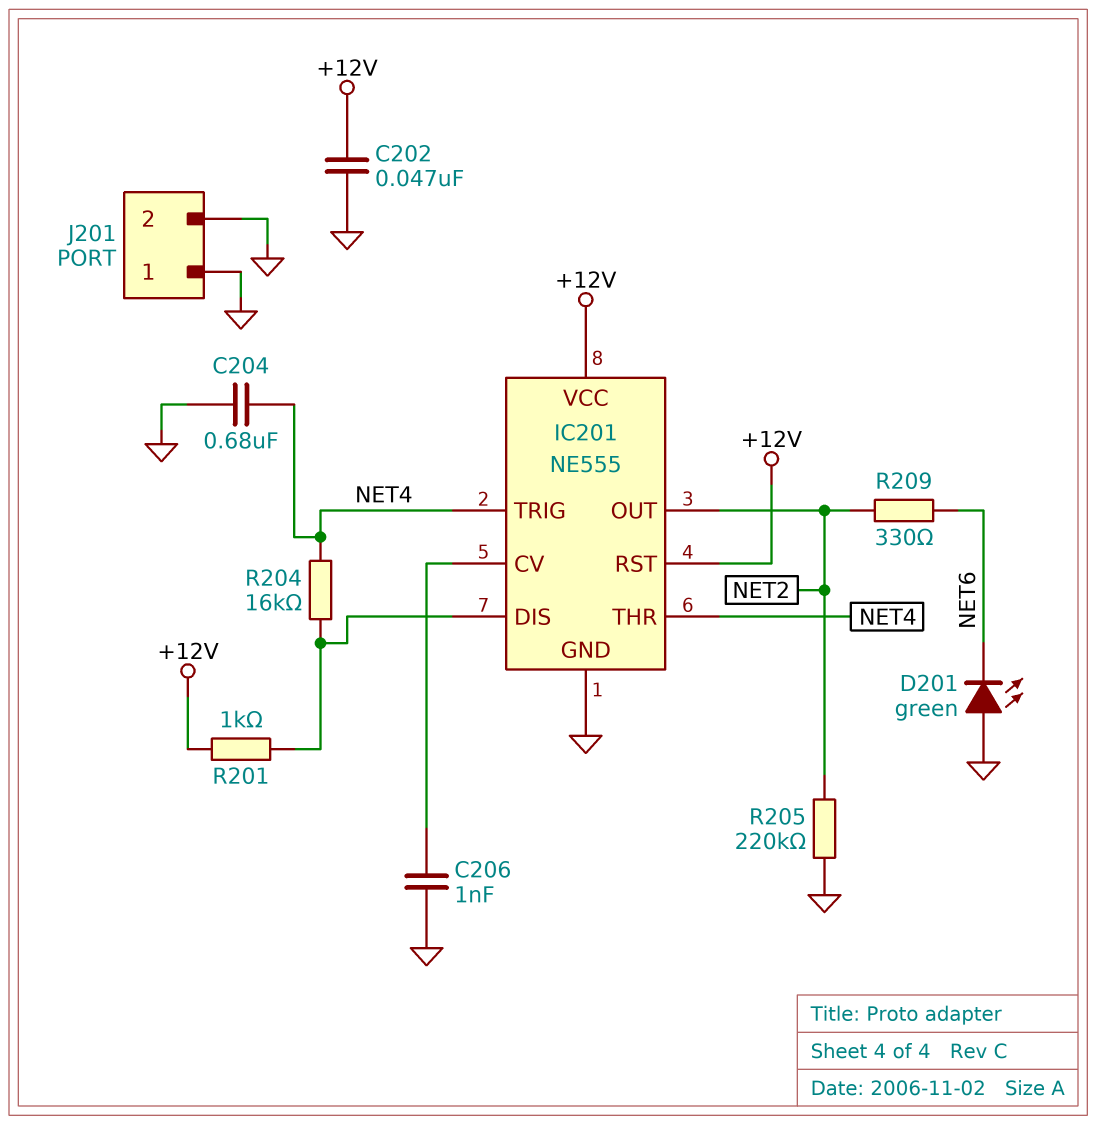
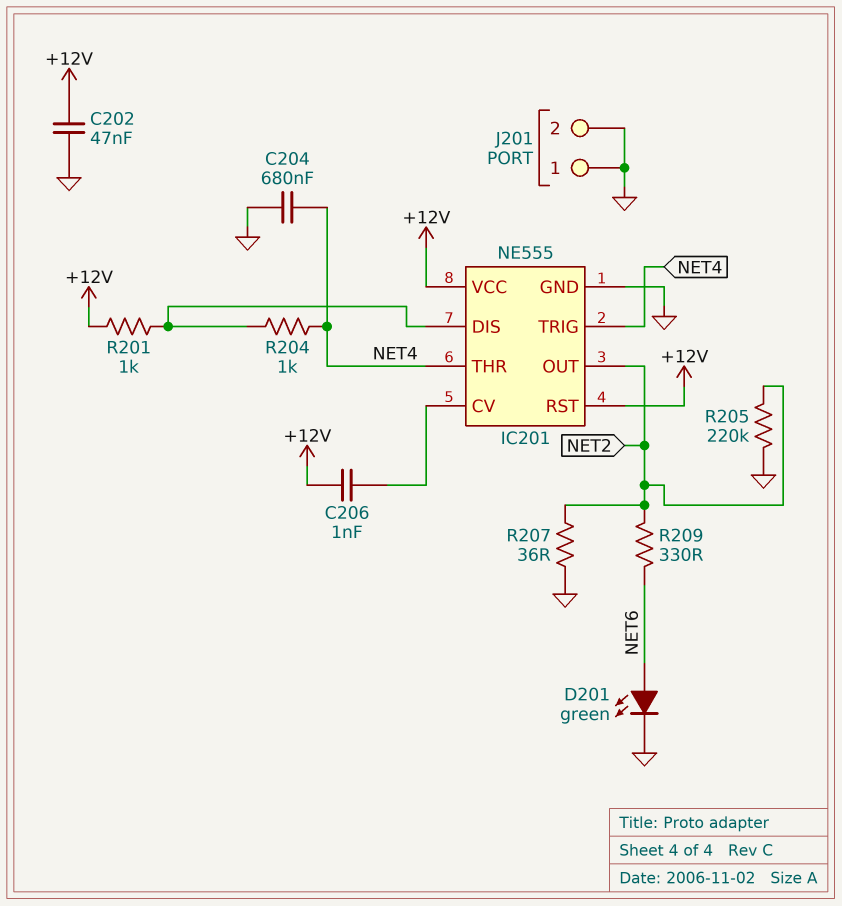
C206: 1nF (GND, IC201/CV) -> 1nF (+12V, IC201/CV)
D201: LED green (A GND, K NET6) -> LED green (A NET6, K GND)
R204: 16k (IC201/DIS, NET4) -> 1k (IC201/DIS, NET4)
R207: none -> 36 (GND, NET2)

